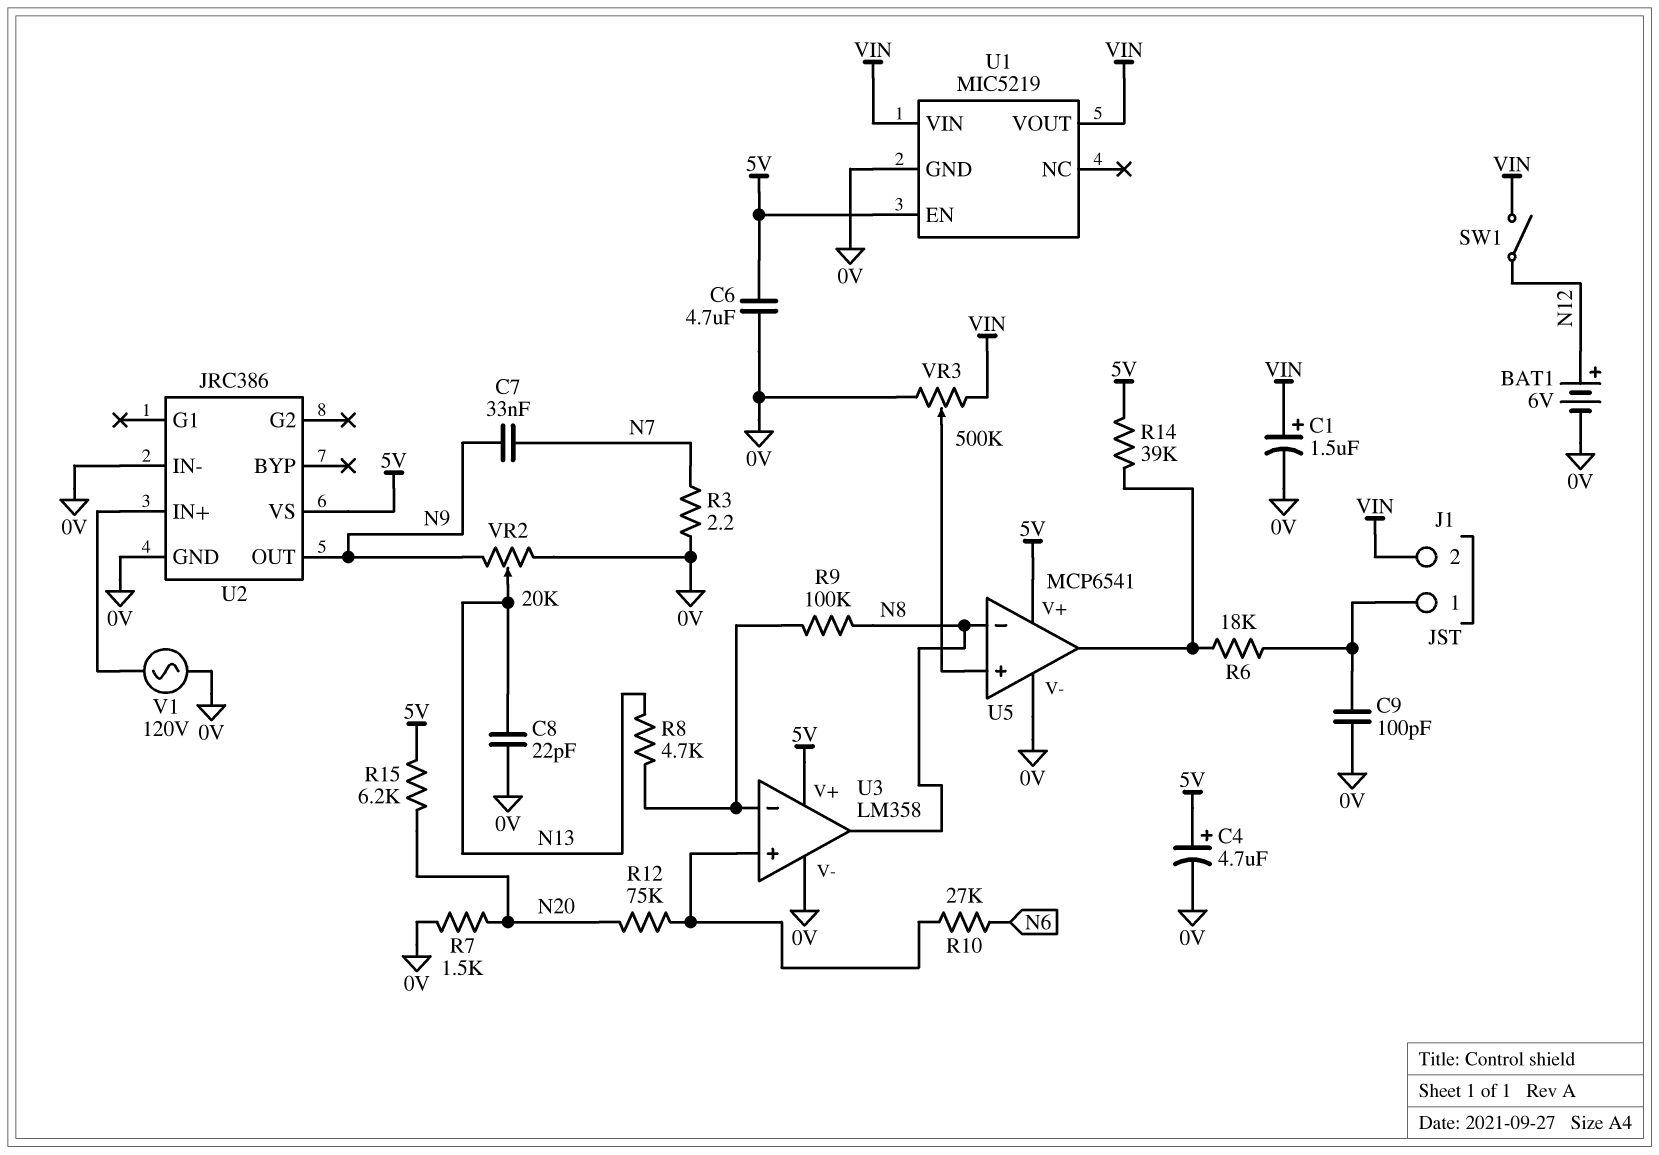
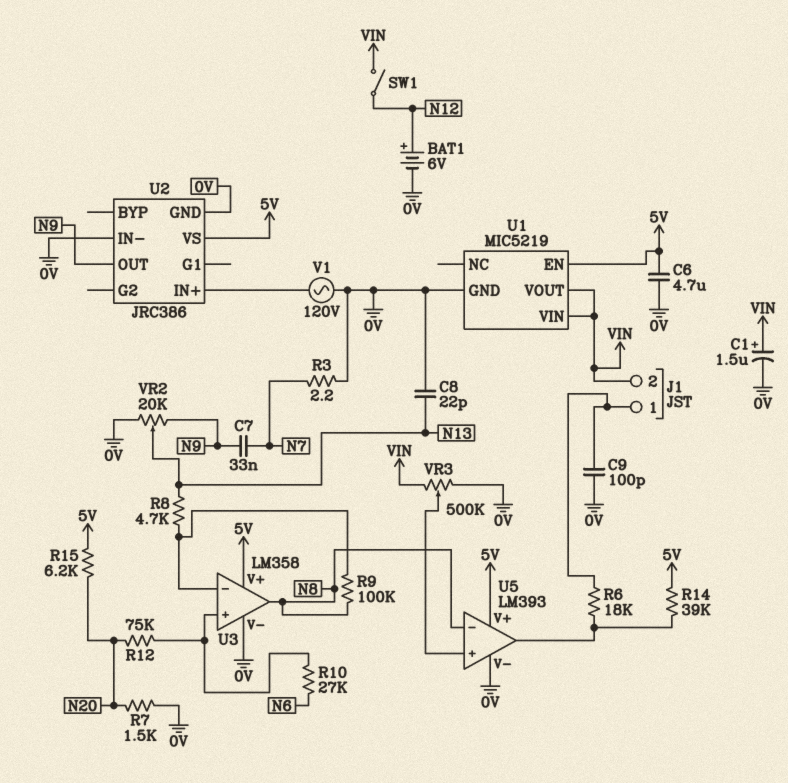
C4: 4.7uF (plus 5V, minus 0V) -> none
U5: MCP6541 -> LM393

